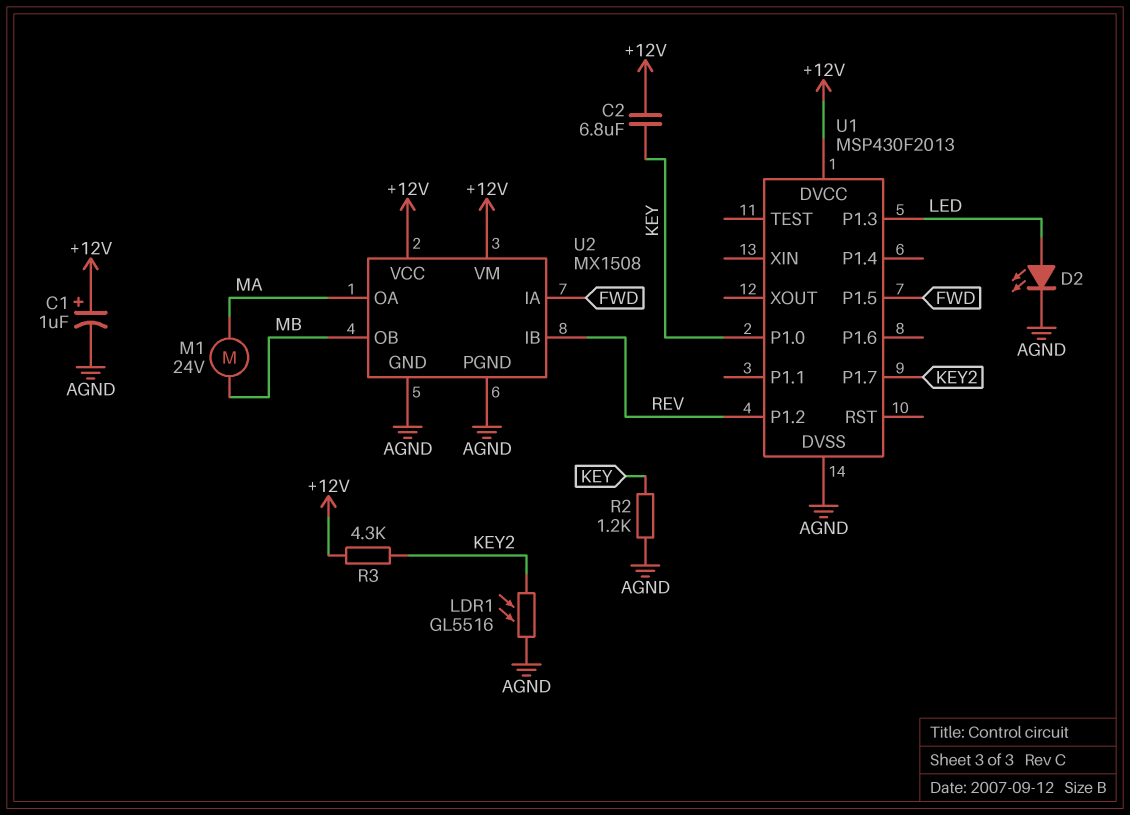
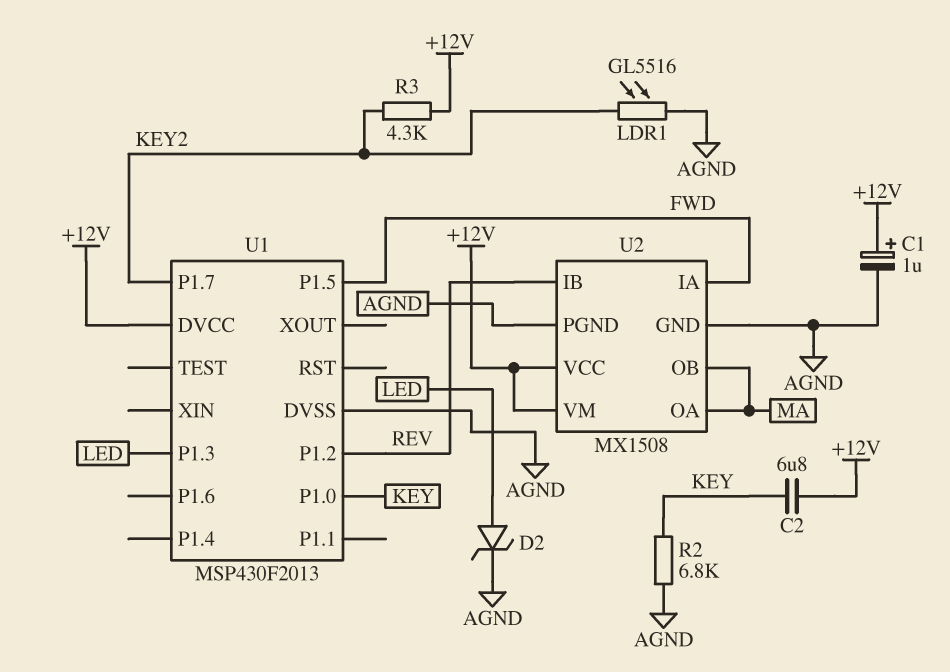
D2: LED (A LED, K AGND) -> zener (A LED, K AGND)
M1: motor 24V (MA, MB) -> none
R2: 1.2k (AGND, KEY) -> 6.8k (AGND, KEY)
U2 pin OB: MB -> MA

